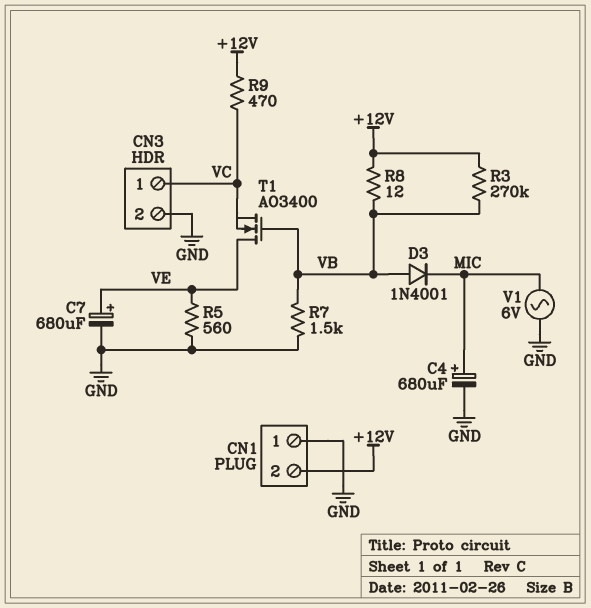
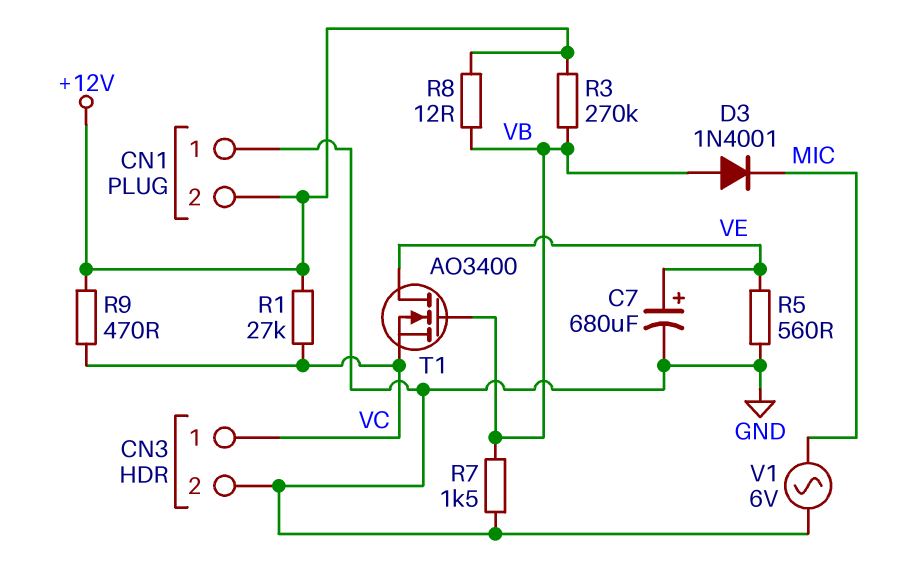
C4: 680uF (plus MIC, minus GND) -> none
R1: none -> 27k (+12V, VC)

